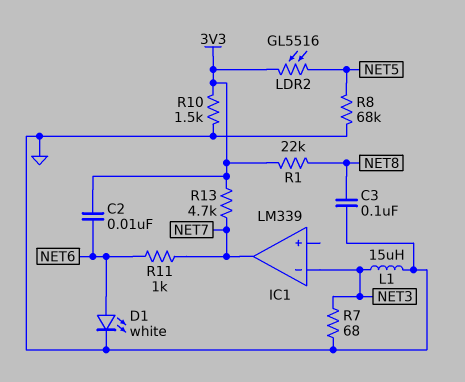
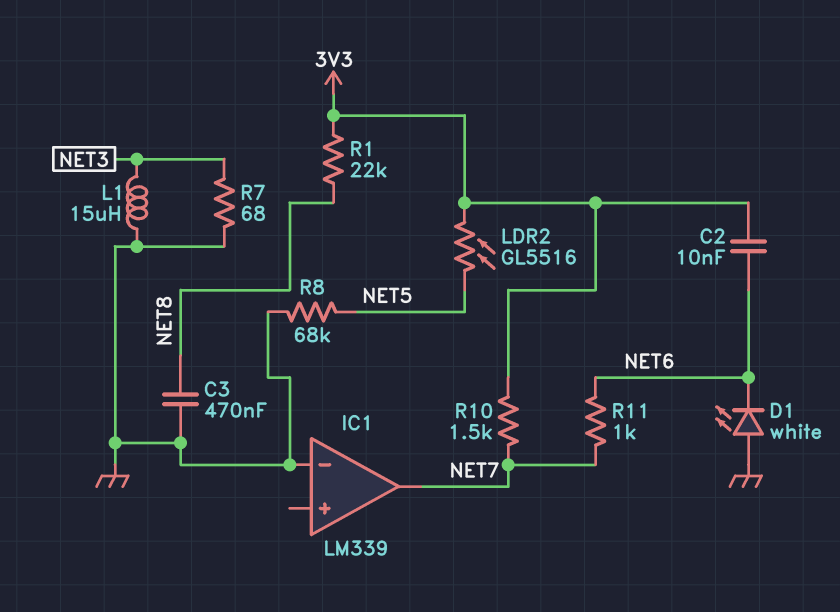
C3: 100nF (GND, NET8) -> 470nF (GND, NET8)
D1: LED white (A NET6, K GND) -> LED white (A GND, K NET6)
IC1 pin in-: NET3 -> GND
R10: 1.5k (3V3, GND) -> 1.5k (3V3, NET7)
R13: 4.7k (3V3, NET7) -> none

